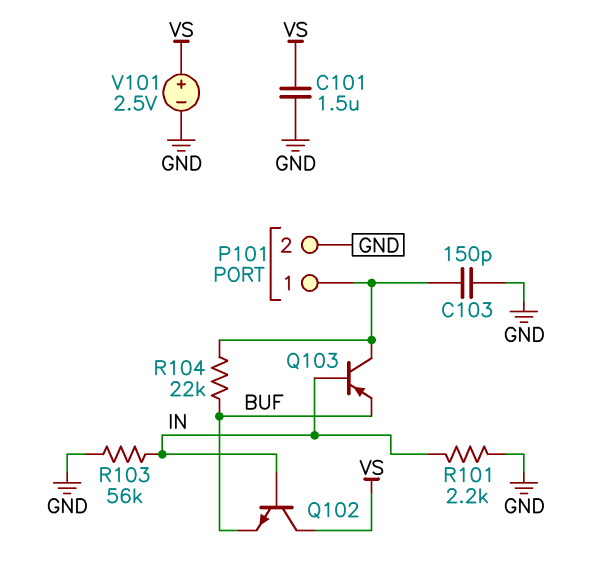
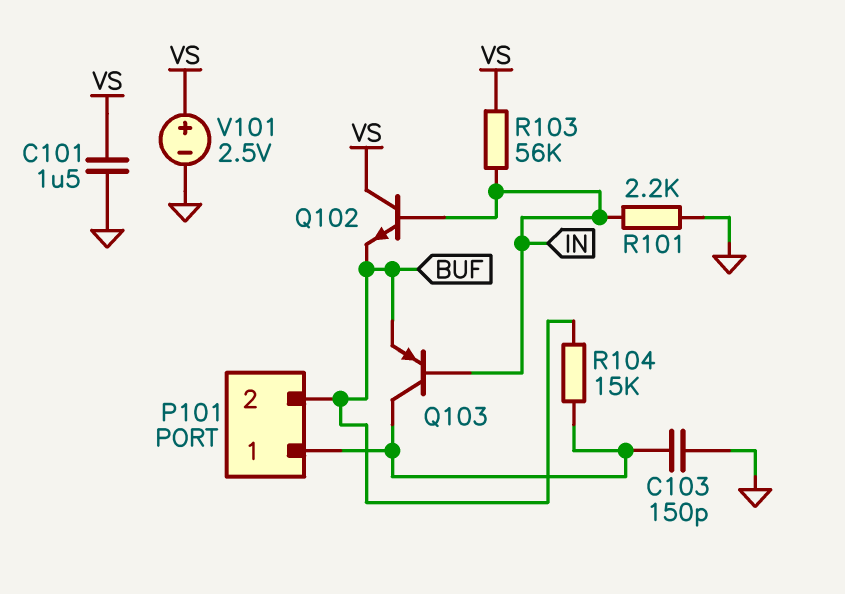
P101 pin 2: GND -> BUF
R103: 56k (GND, IN) -> 56k (IN, VS)
R104: 22k (BUF, P101/1) -> 15k (BUF, P101/1)

